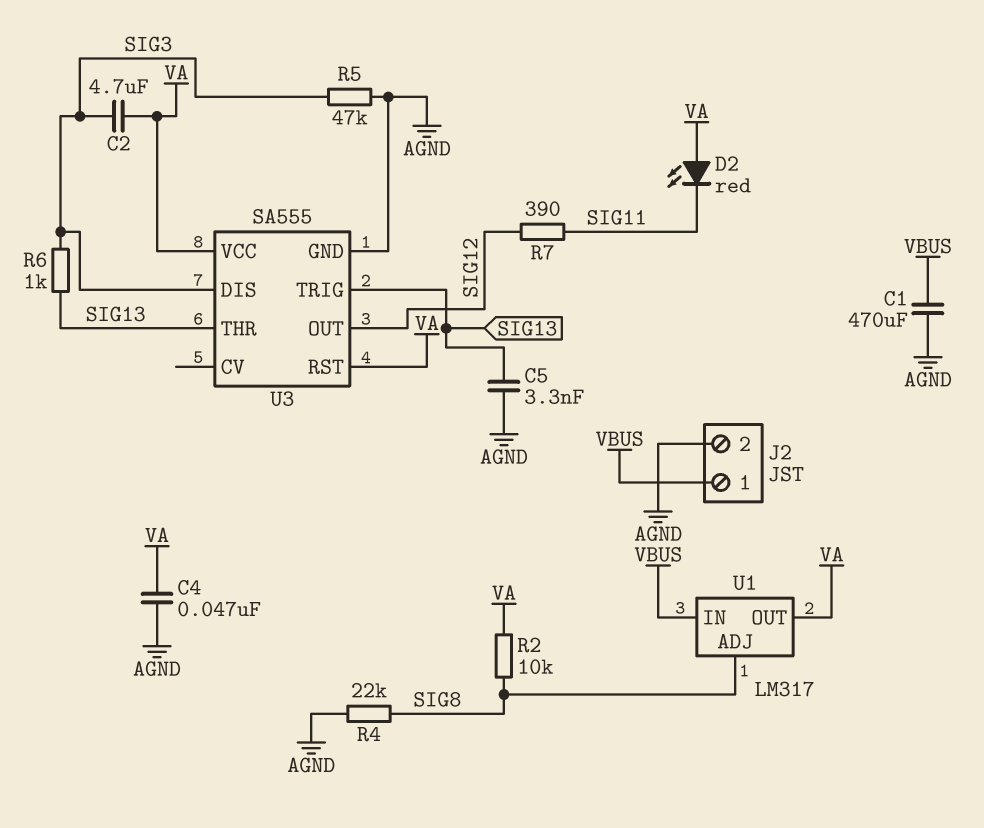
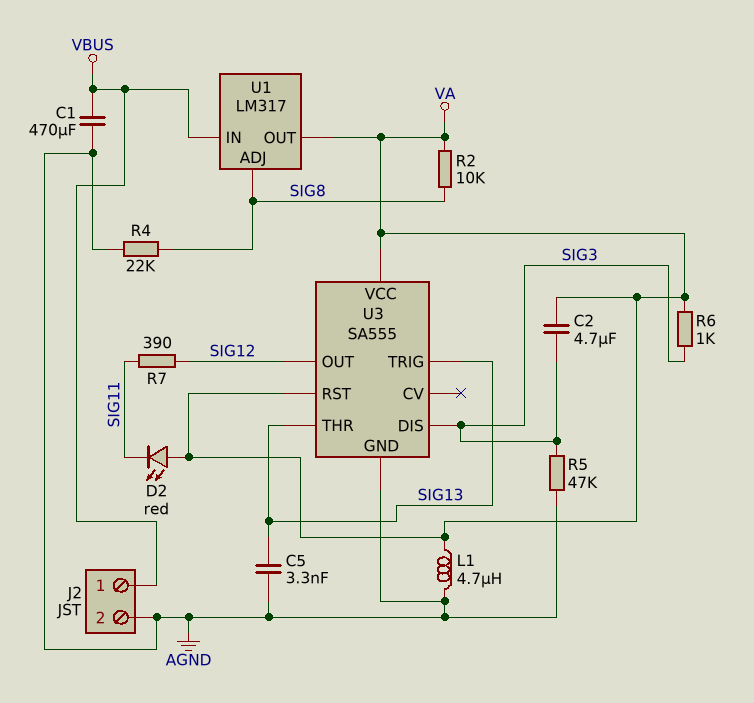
C4: 47nF (AGND, VA) -> none
L1: none -> 4.7uH (AGND, VA)
R6: 1k (SIG3, SIG13) -> 1k (SIG3, VA)

